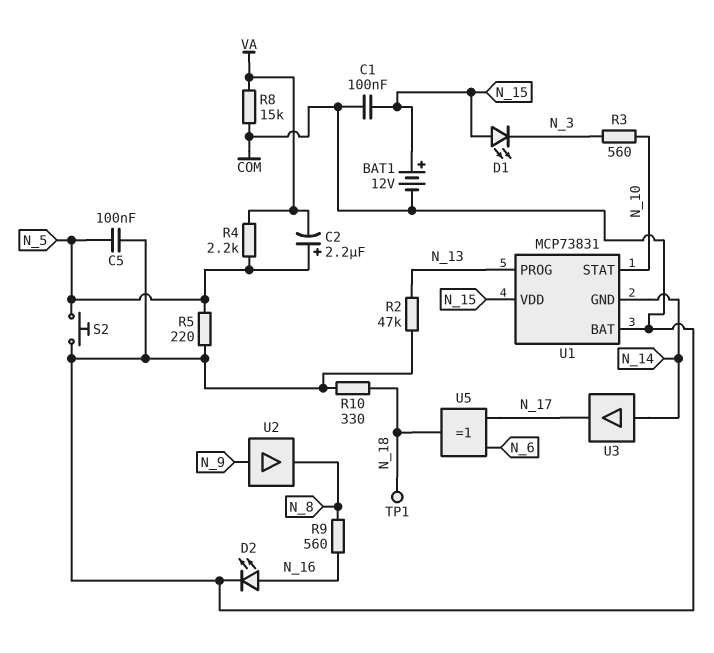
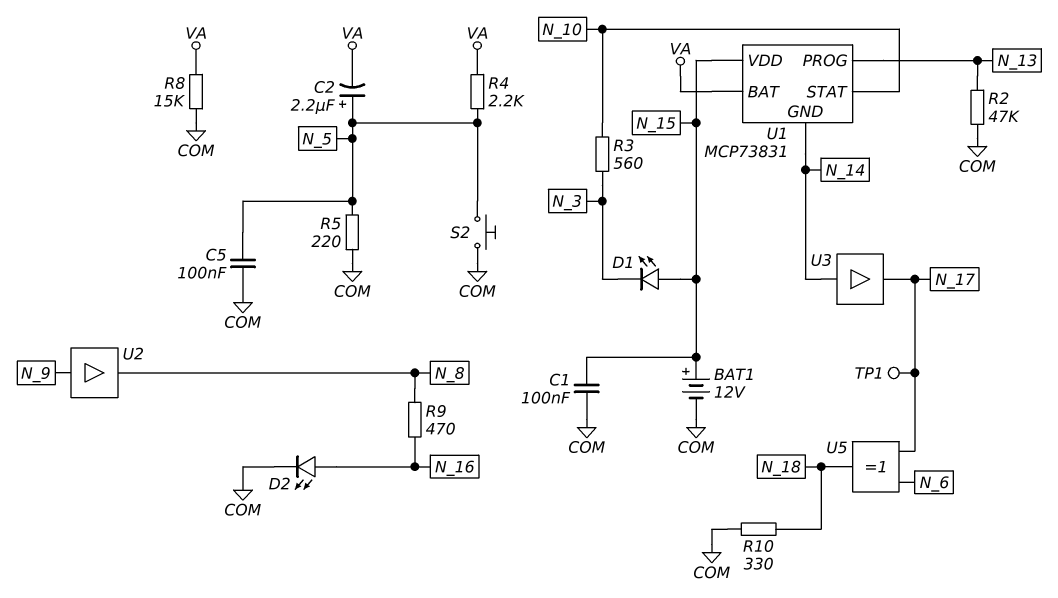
R9: 560 (N_8, N_16) -> 470 (N_8, N_16)
TP1: test point (N_18) -> test point (N_17)
U1 pin BAT: COM -> VA

